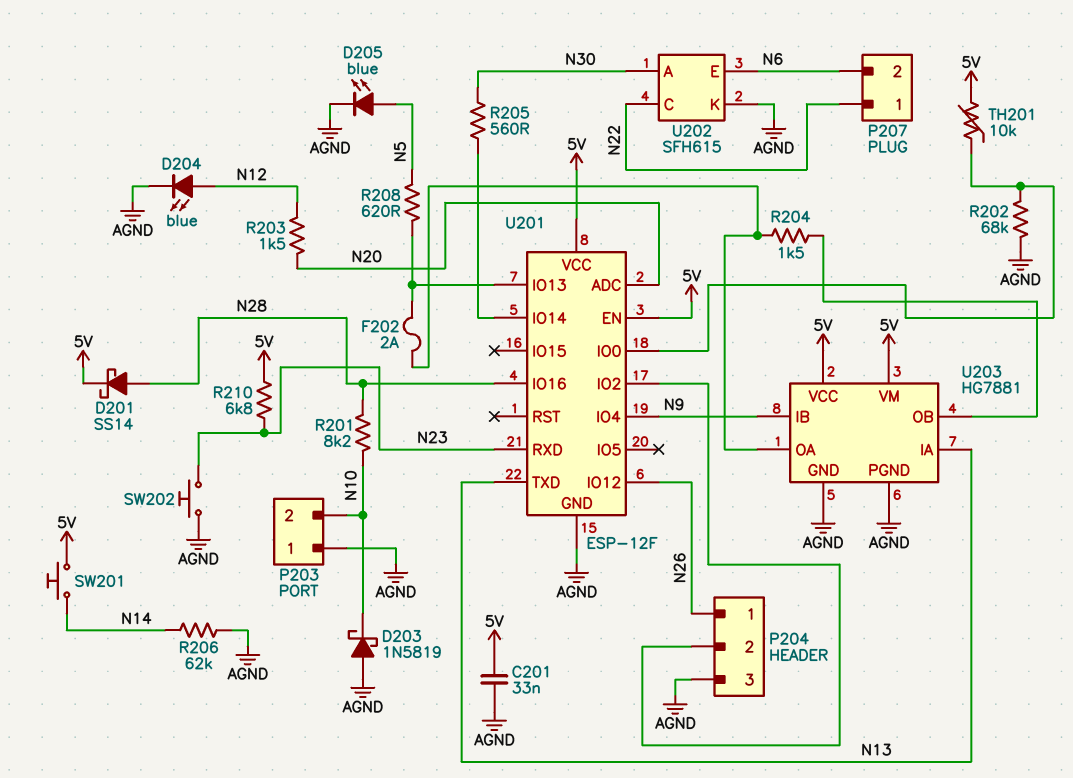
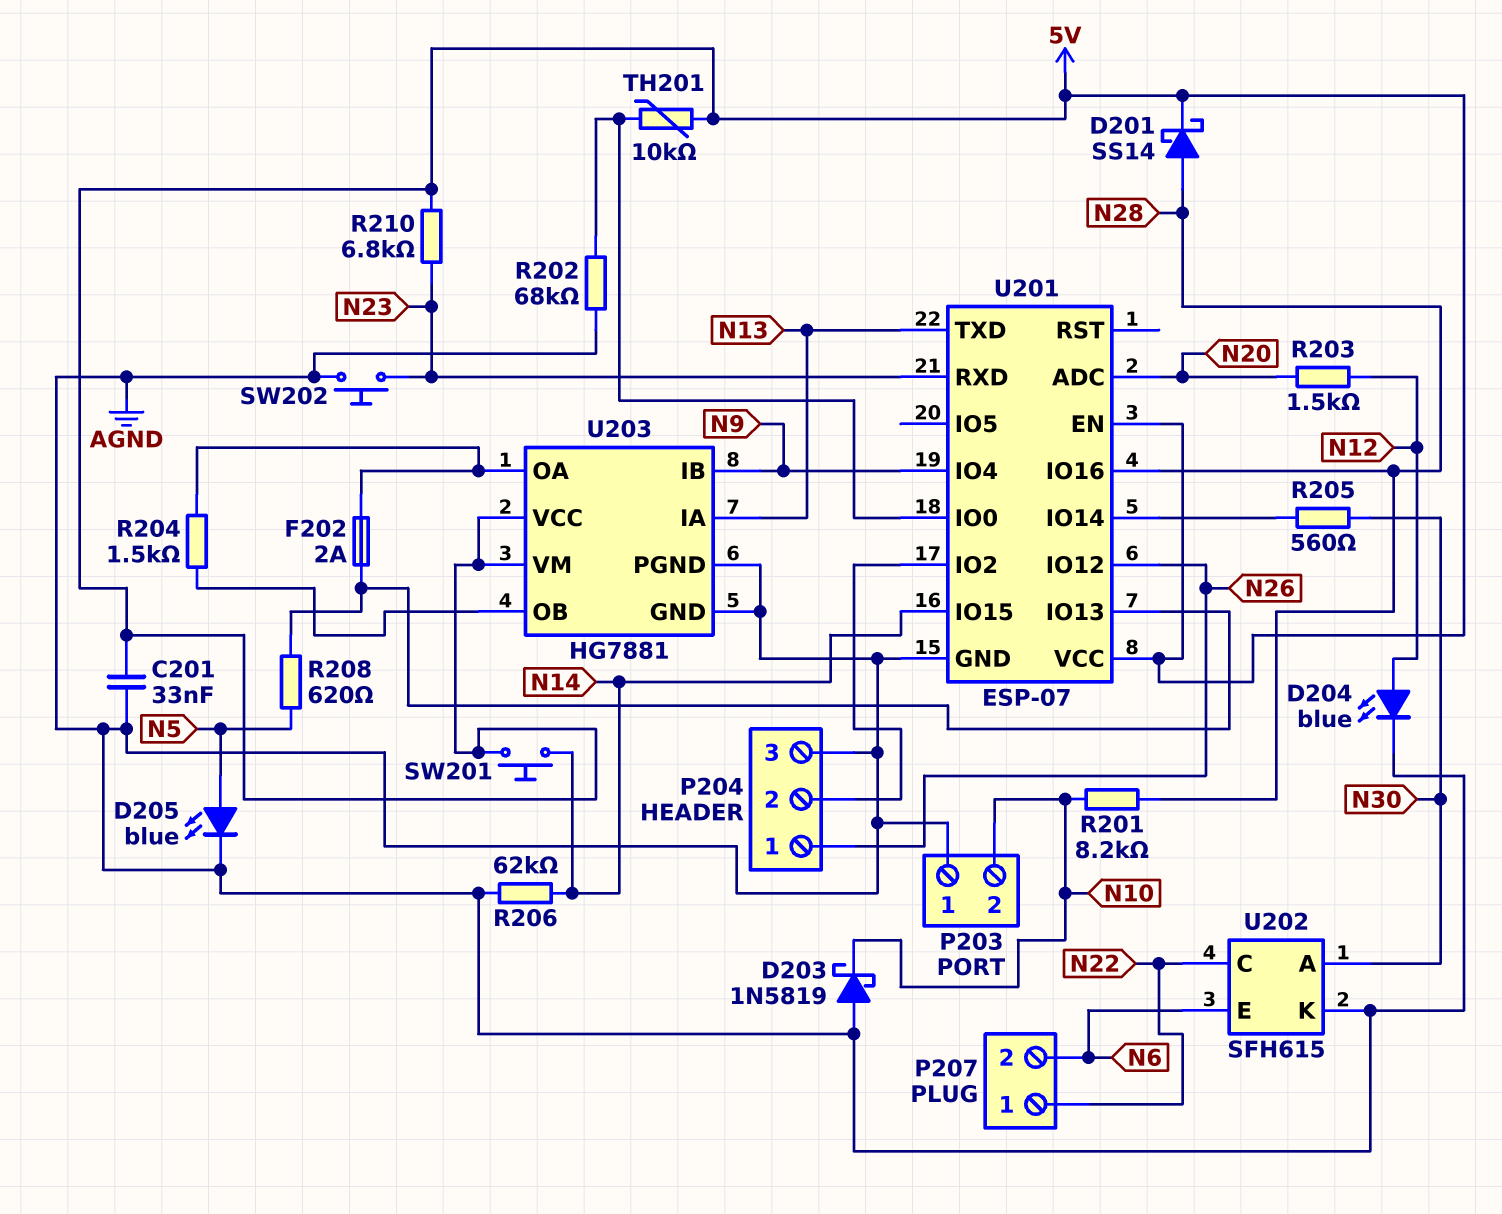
U201: ESP-12F -> ESP-07
U201 pin IO15: none -> N14

